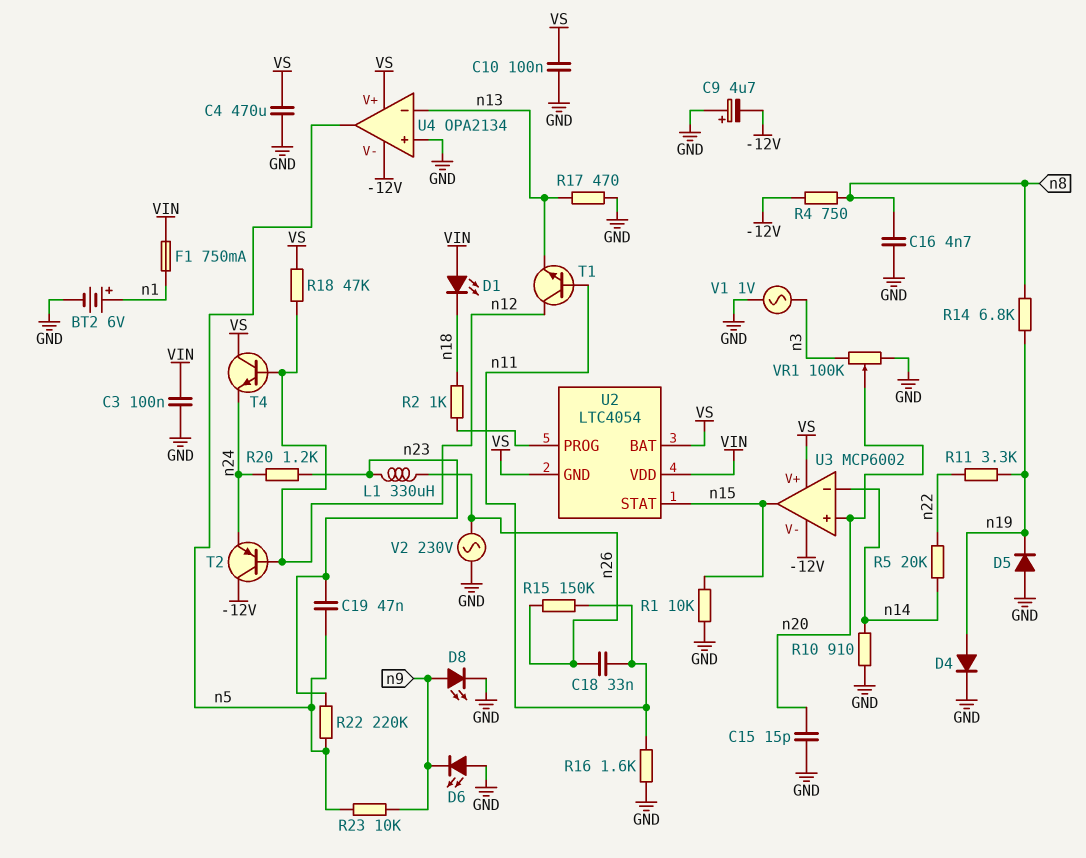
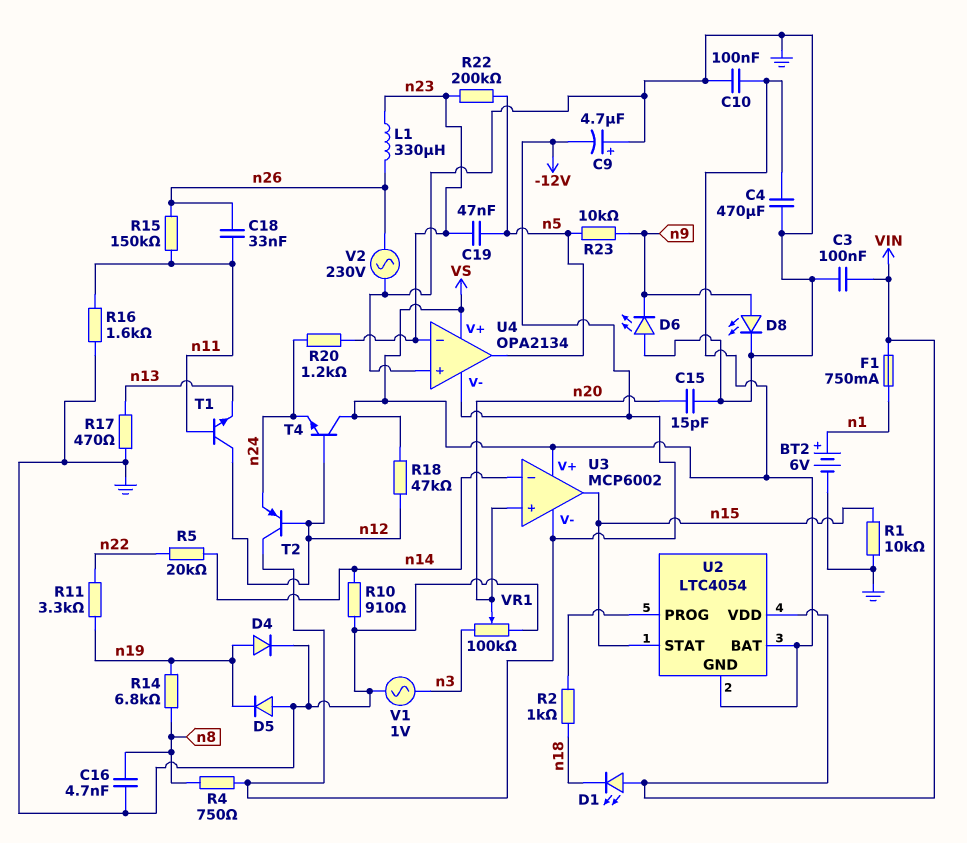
R22: 220k (n5, n23) -> 200k (n5, n23)
U4 pin in-: n13 -> n23

